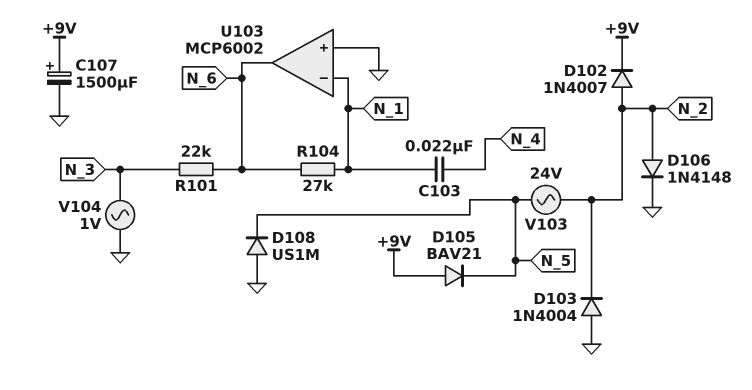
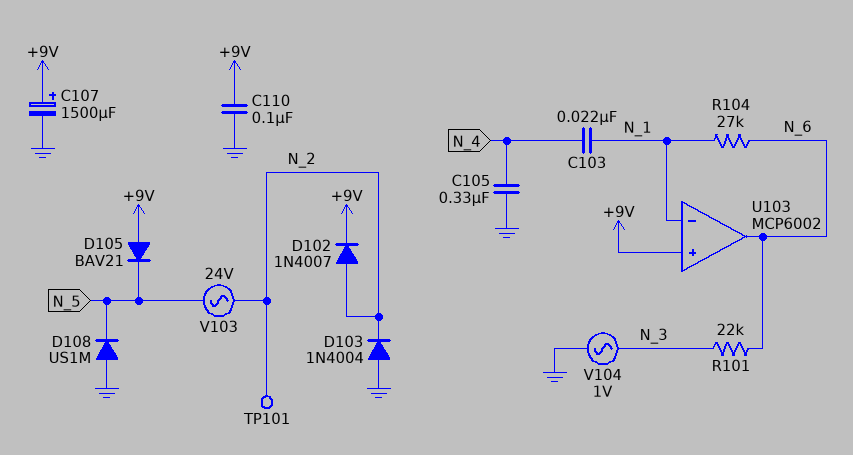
C105: none -> 330nF (GND, N_4)
C110: none -> 100nF (+9V, GND)
D106: diode 1N4148 (A N_2, K GND) -> none
TP101: none -> test point (N_2)
U103 pin in+: GND -> +9V

